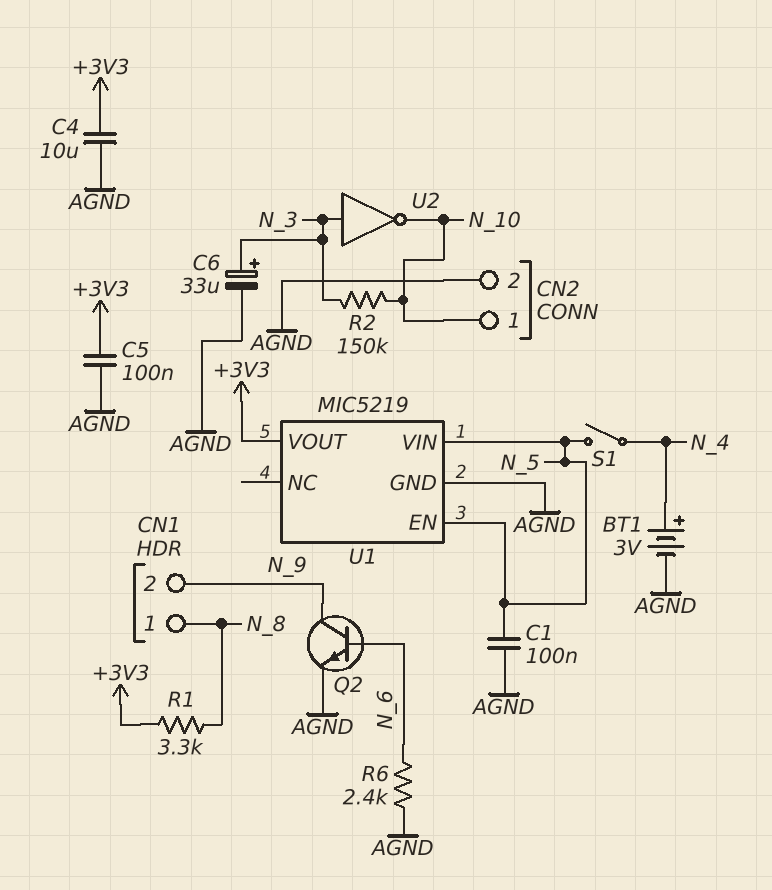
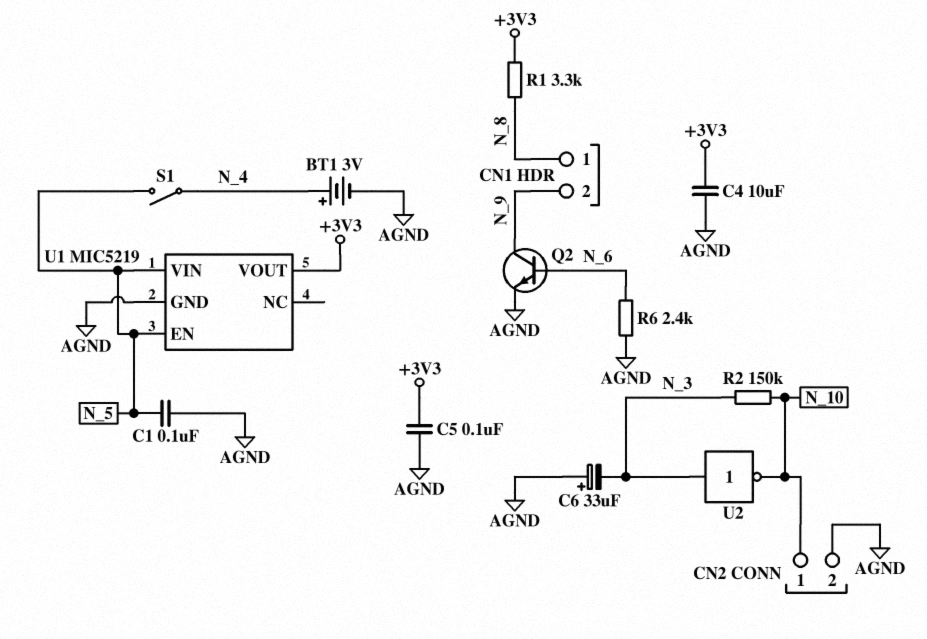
C6: 33uF (plus N_3, minus AGND) -> 33uF (plus AGND, minus N_3)

